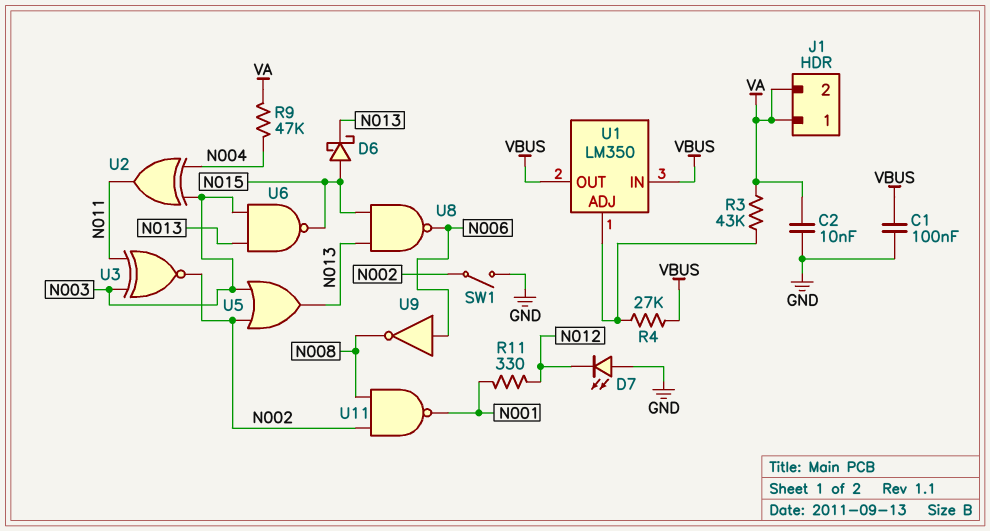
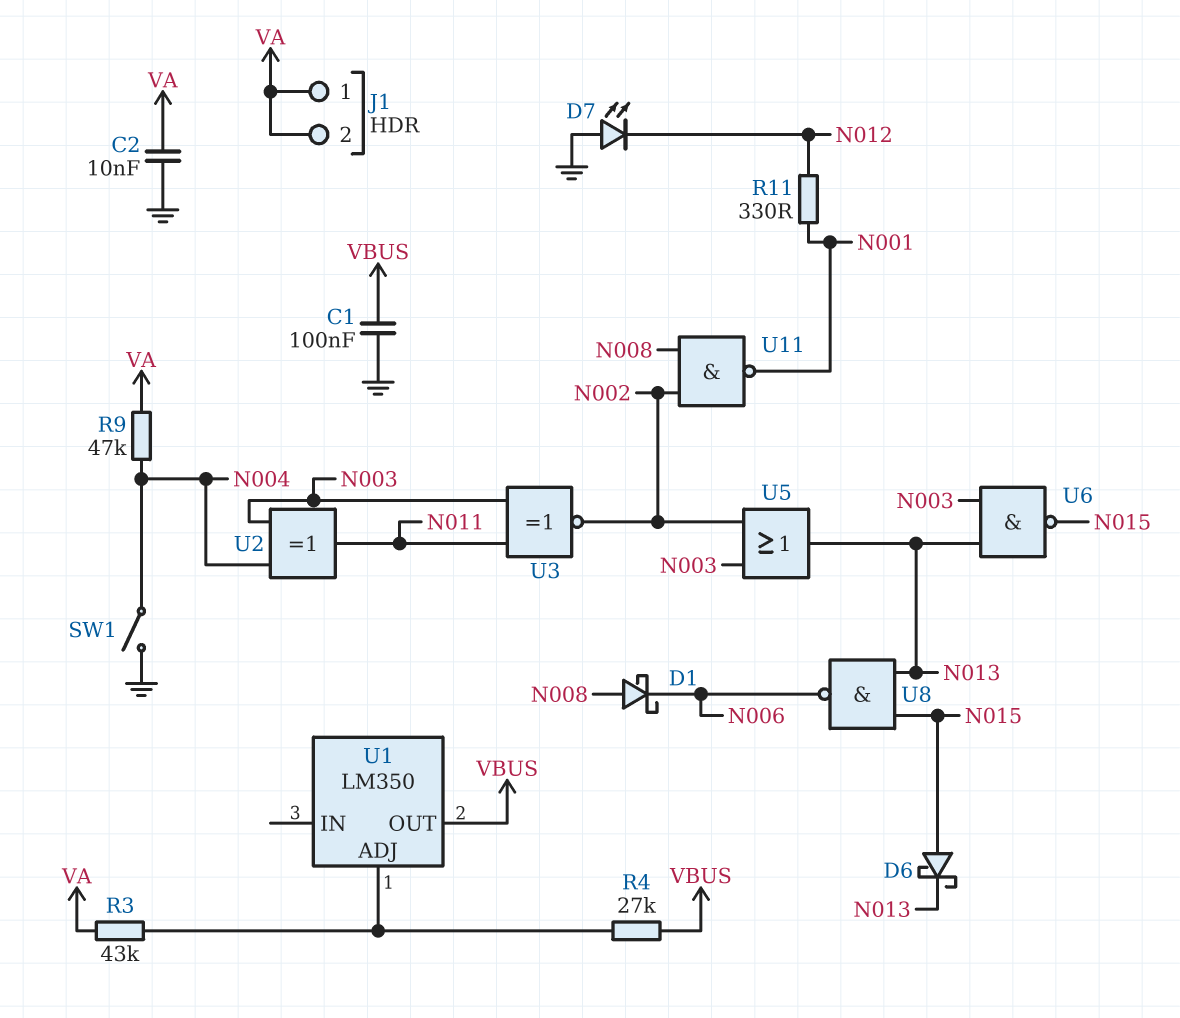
D1: none -> schottky (A N008, K N006)
SW1: switch (GND, N002) -> switch (GND, N004)
U1 pin IN: VBUS -> none
U9: NOT (in N006, out N008) -> none

